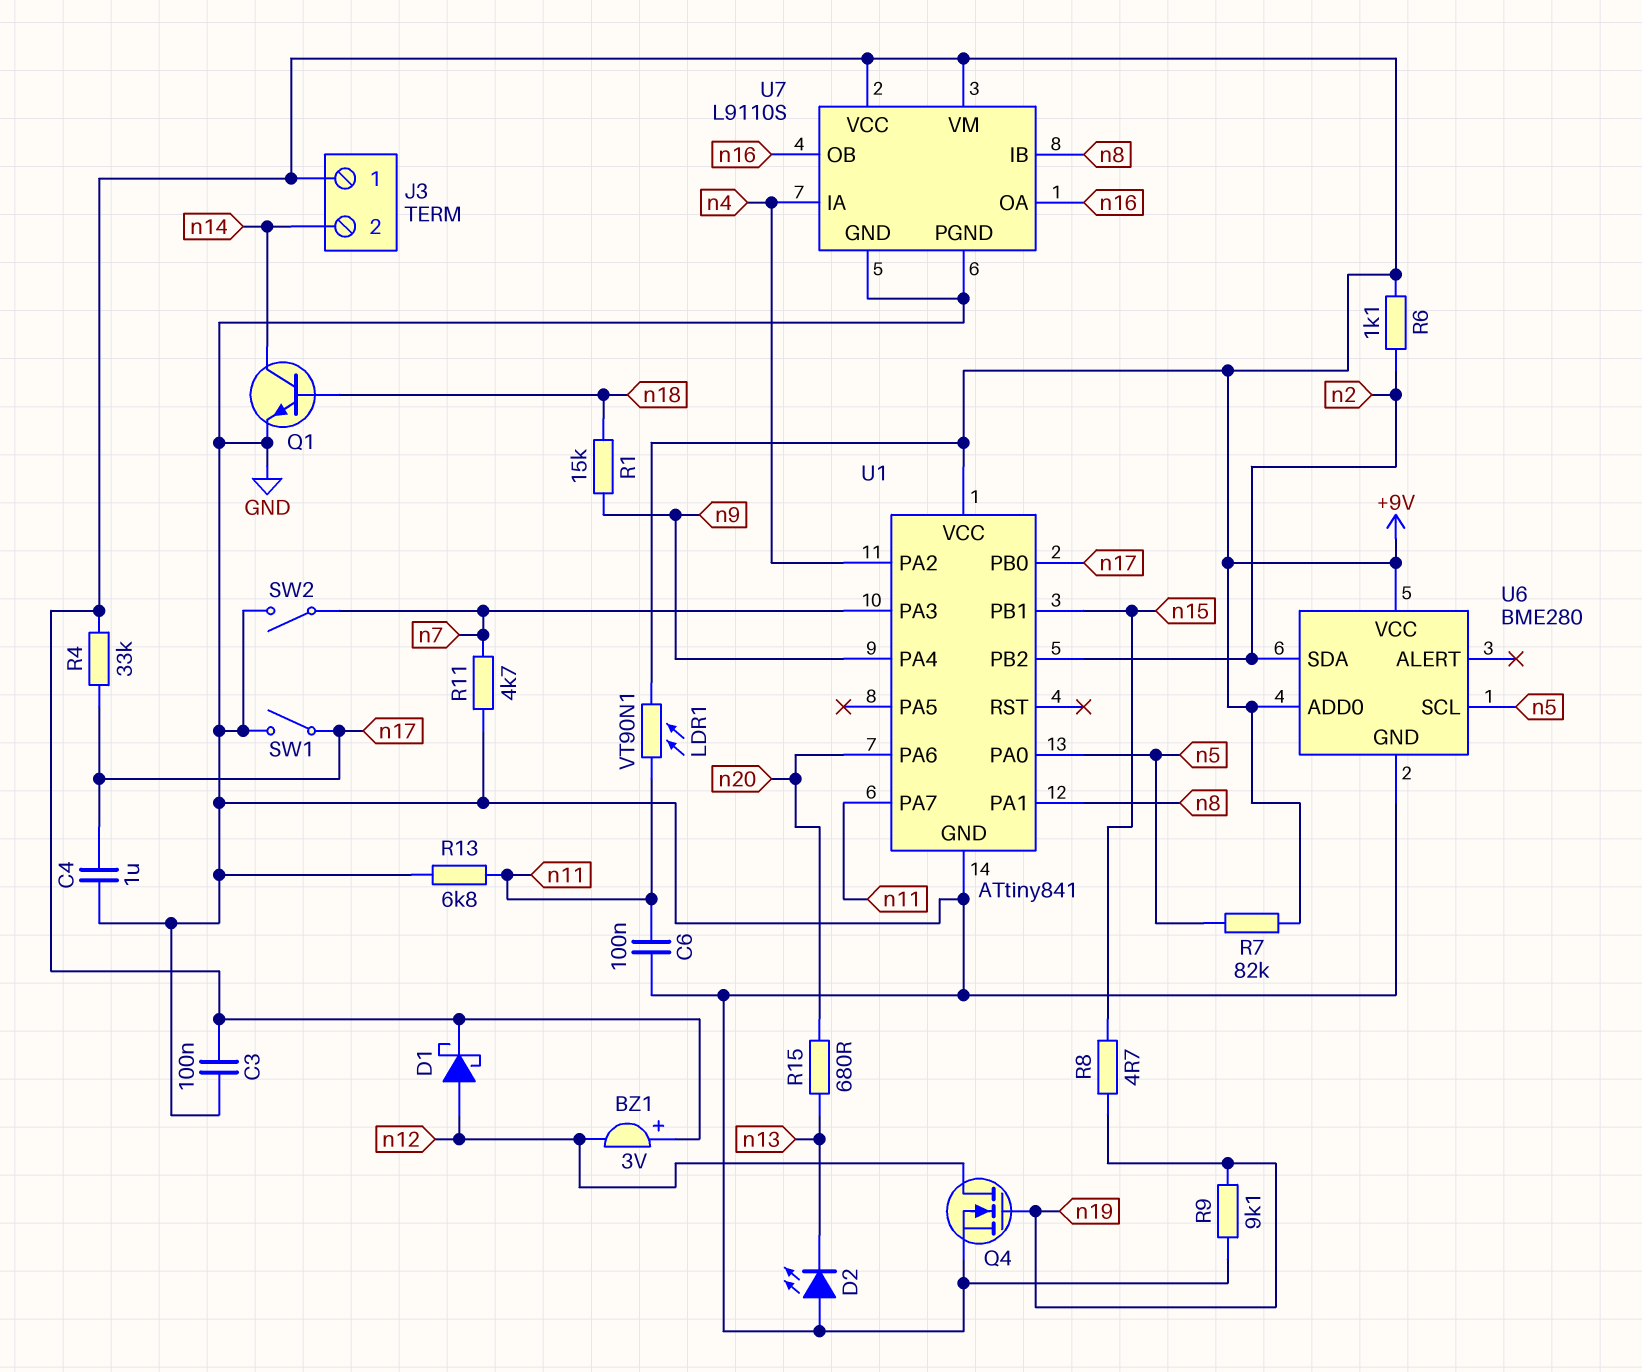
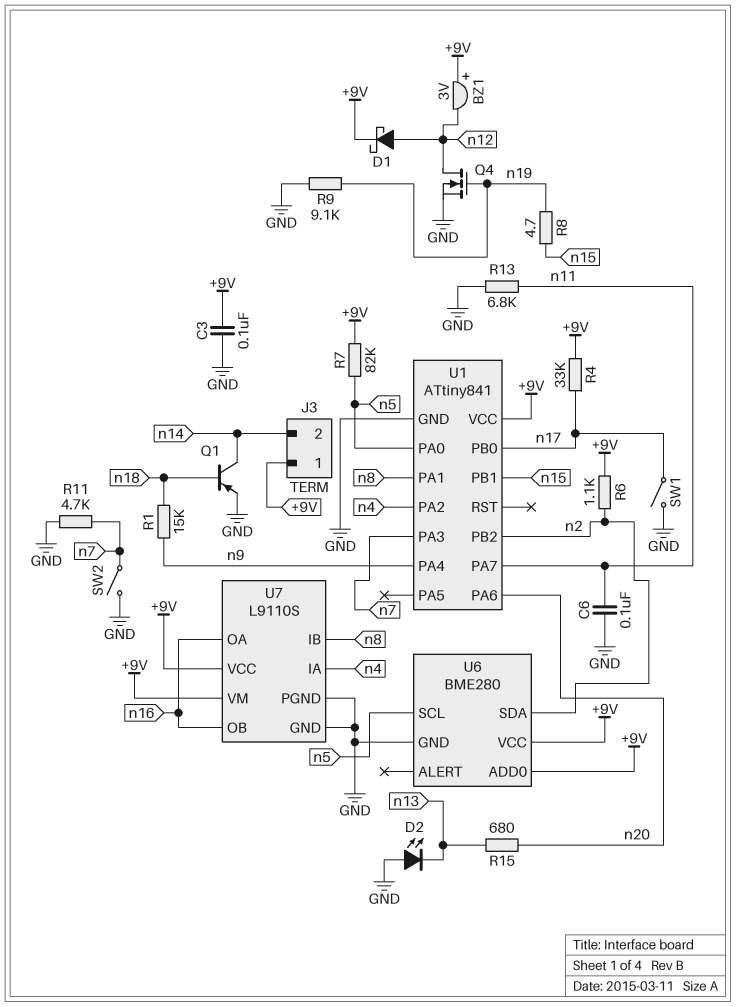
C4: 1uF (GND, n17) -> none
LDR1: VT90N1 (+9V, n11) -> none
Q1: NPN (B n18, C n14, E GND) -> PNP (B n18, C n14, E GND)

